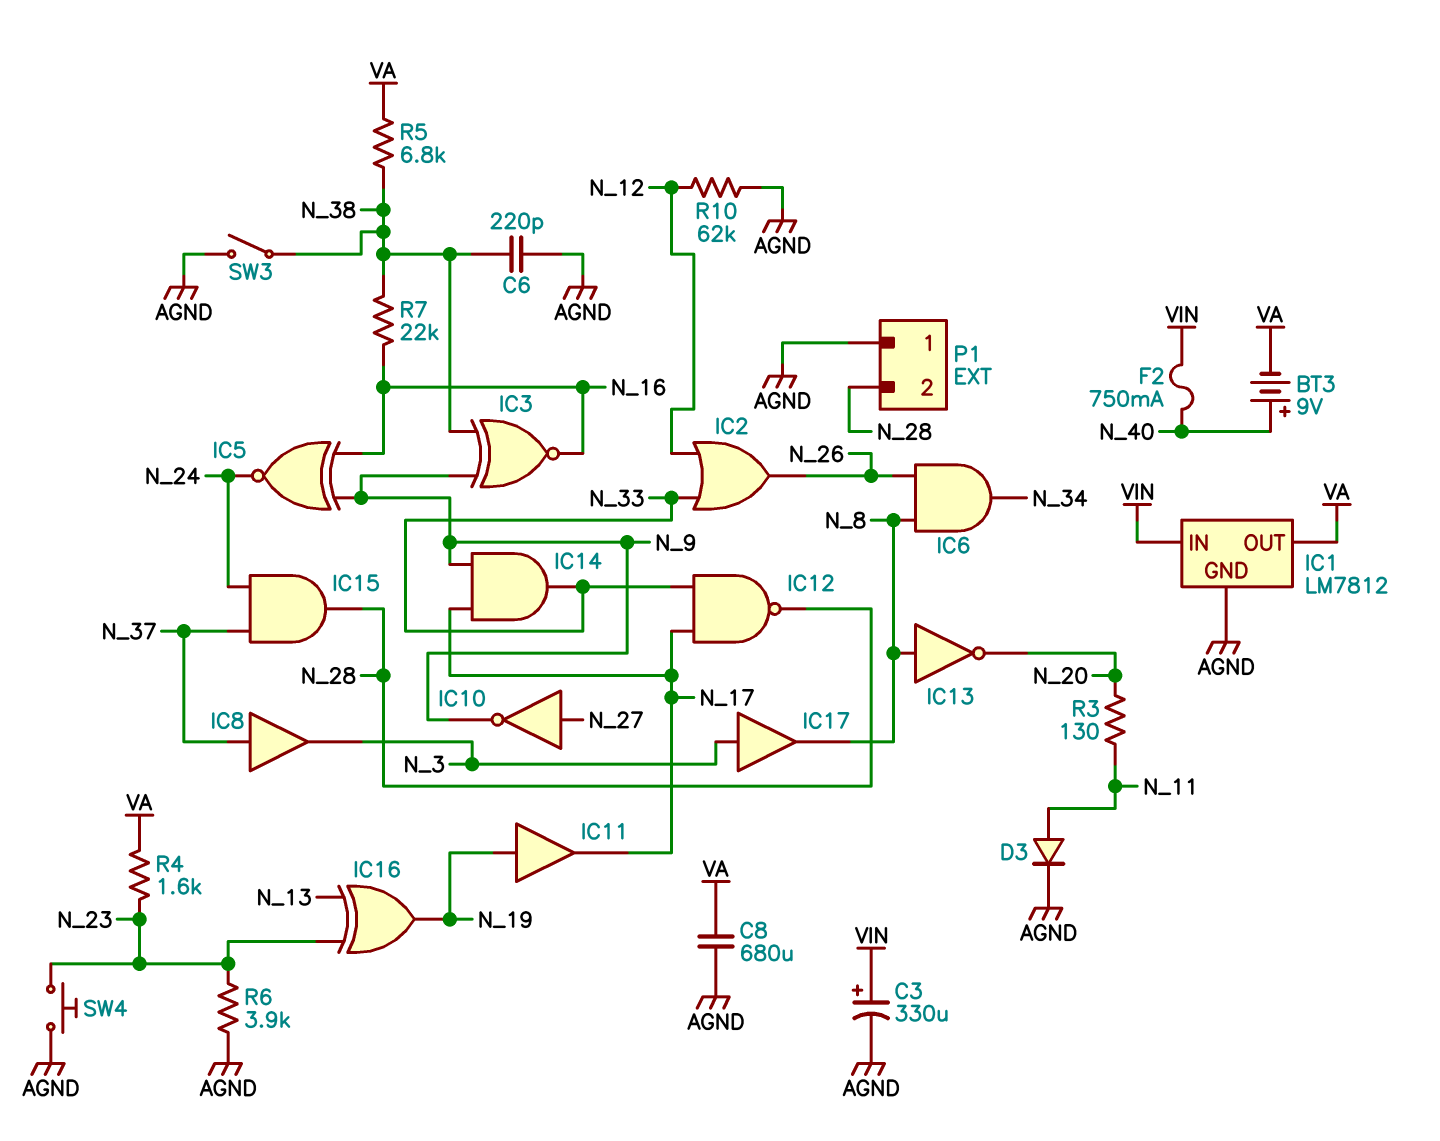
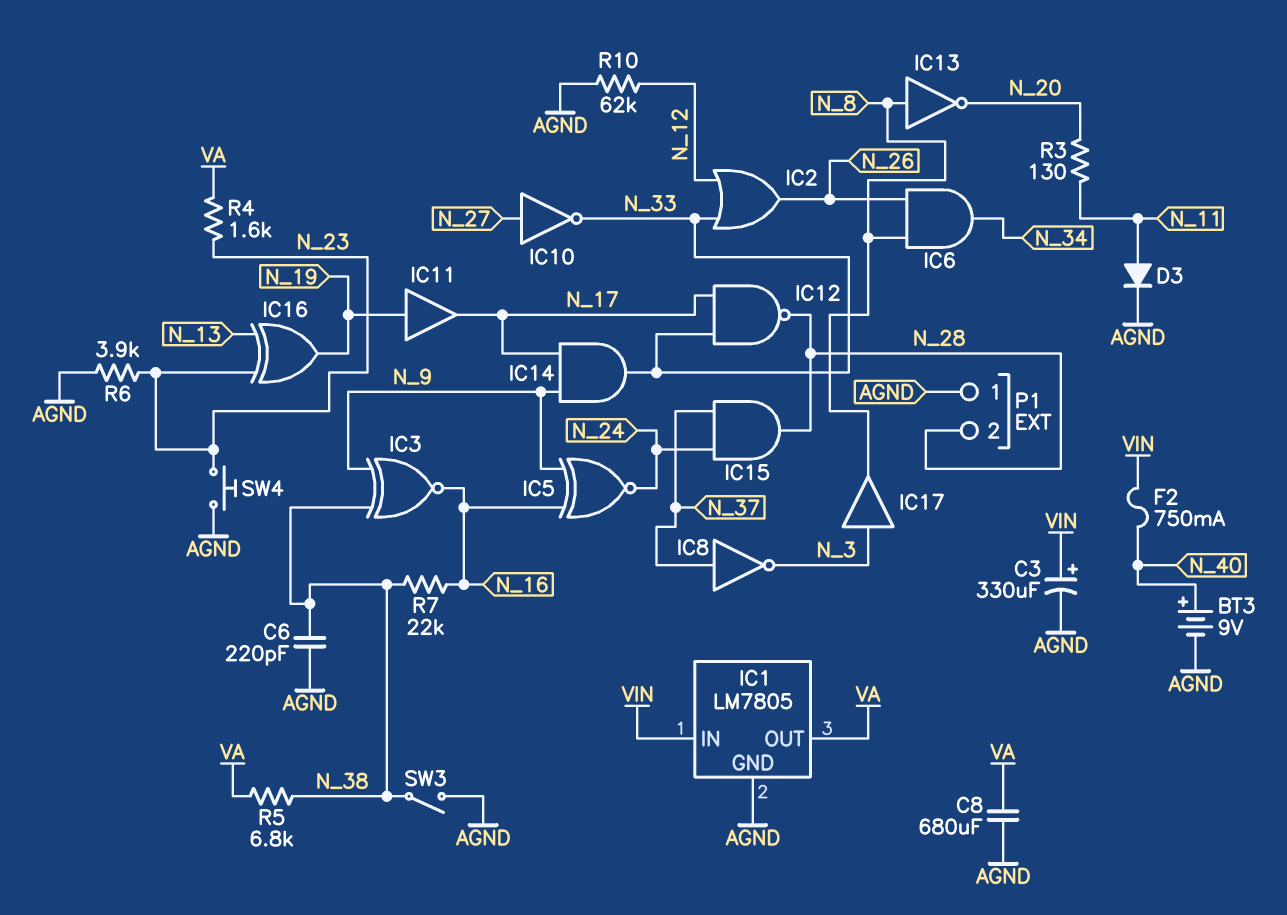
BT3: 9V (plus N_40, minus VA) -> 9V (plus N_40, minus AGND)
IC1: LM7812 -> LM7805
IC8: buffer (in N_37, out N_3) -> NOT (in N_37, out N_3)
IC10: NOT (in N_27, out N_9) -> NOT (in N_27, out N_33)

